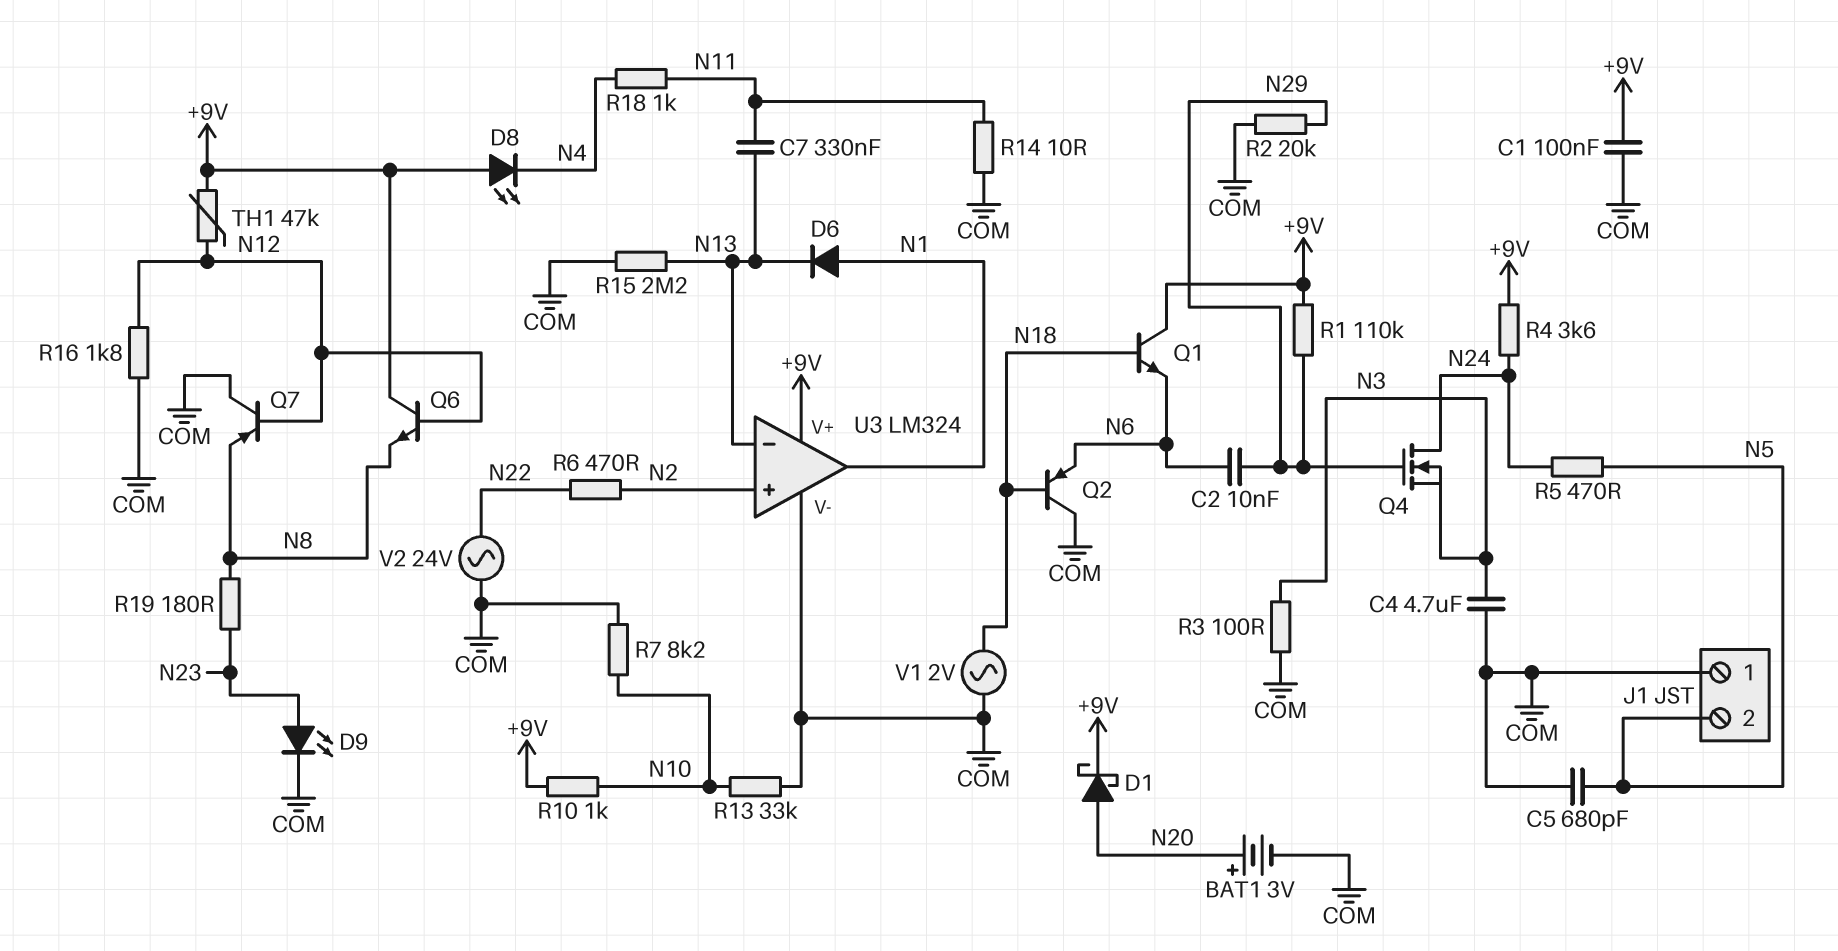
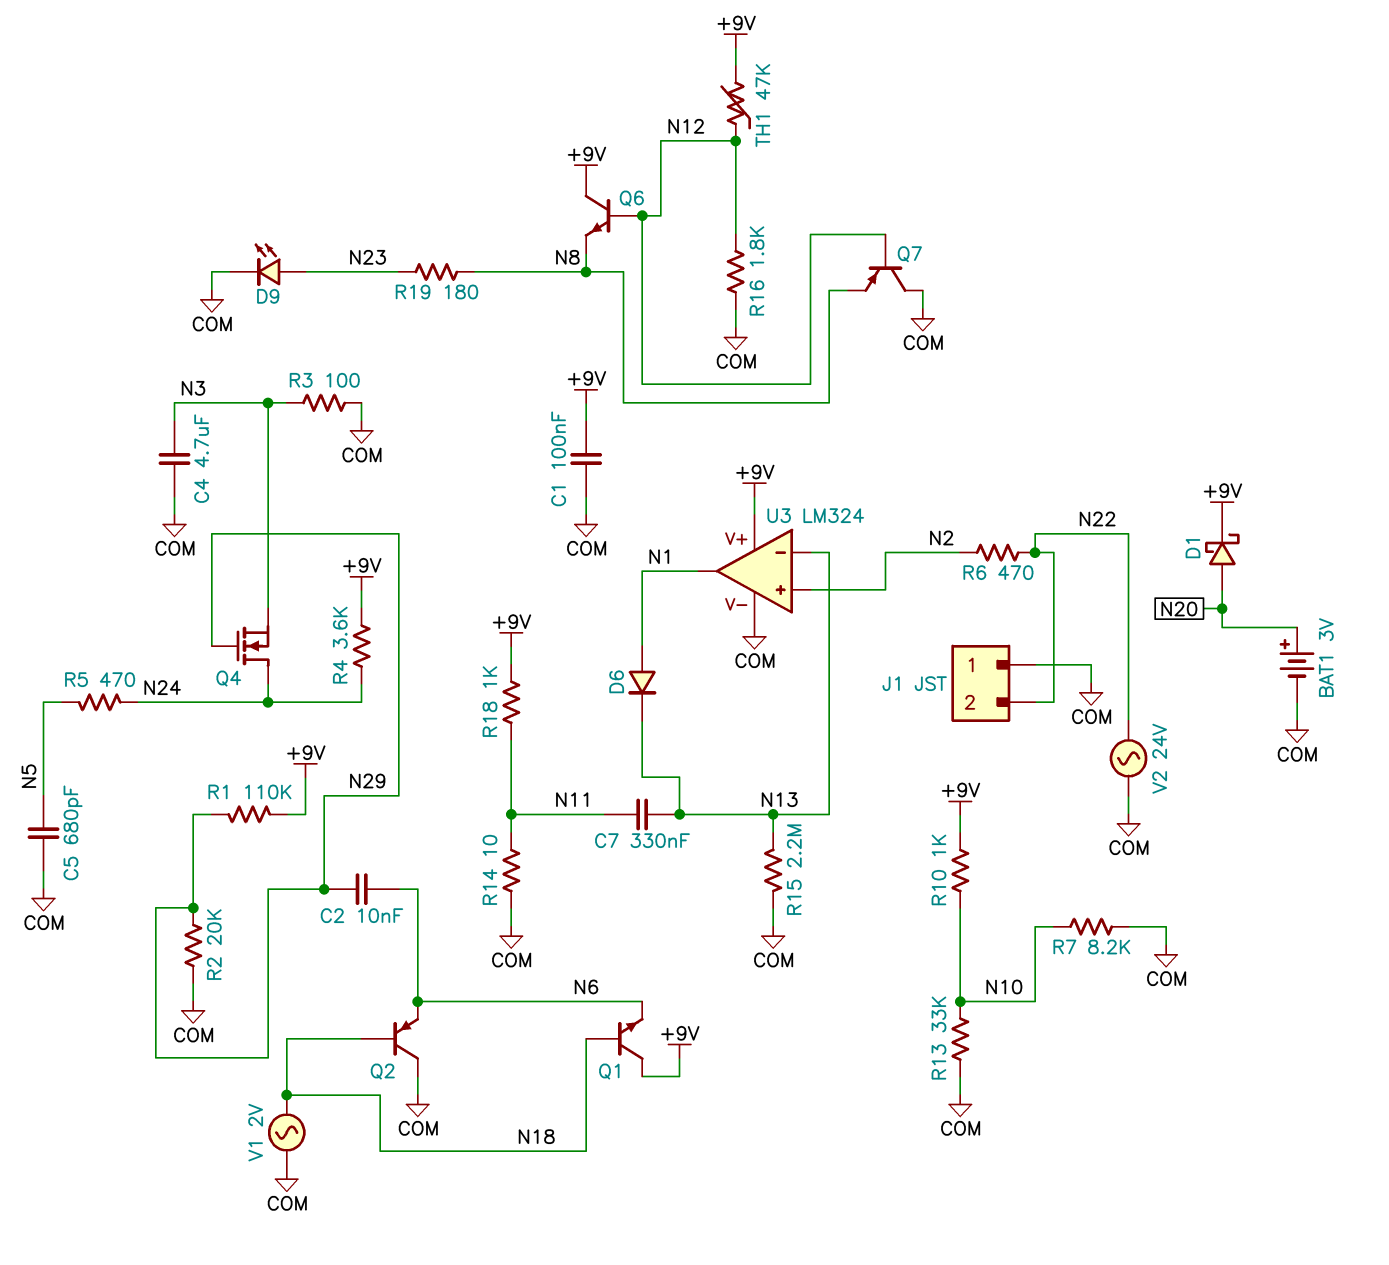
D8: LED (A +9V, K N4) -> none
J1 pin 2: N5 -> N22
R18: 1k (N4, N11) -> 1k (+9V, N11)

